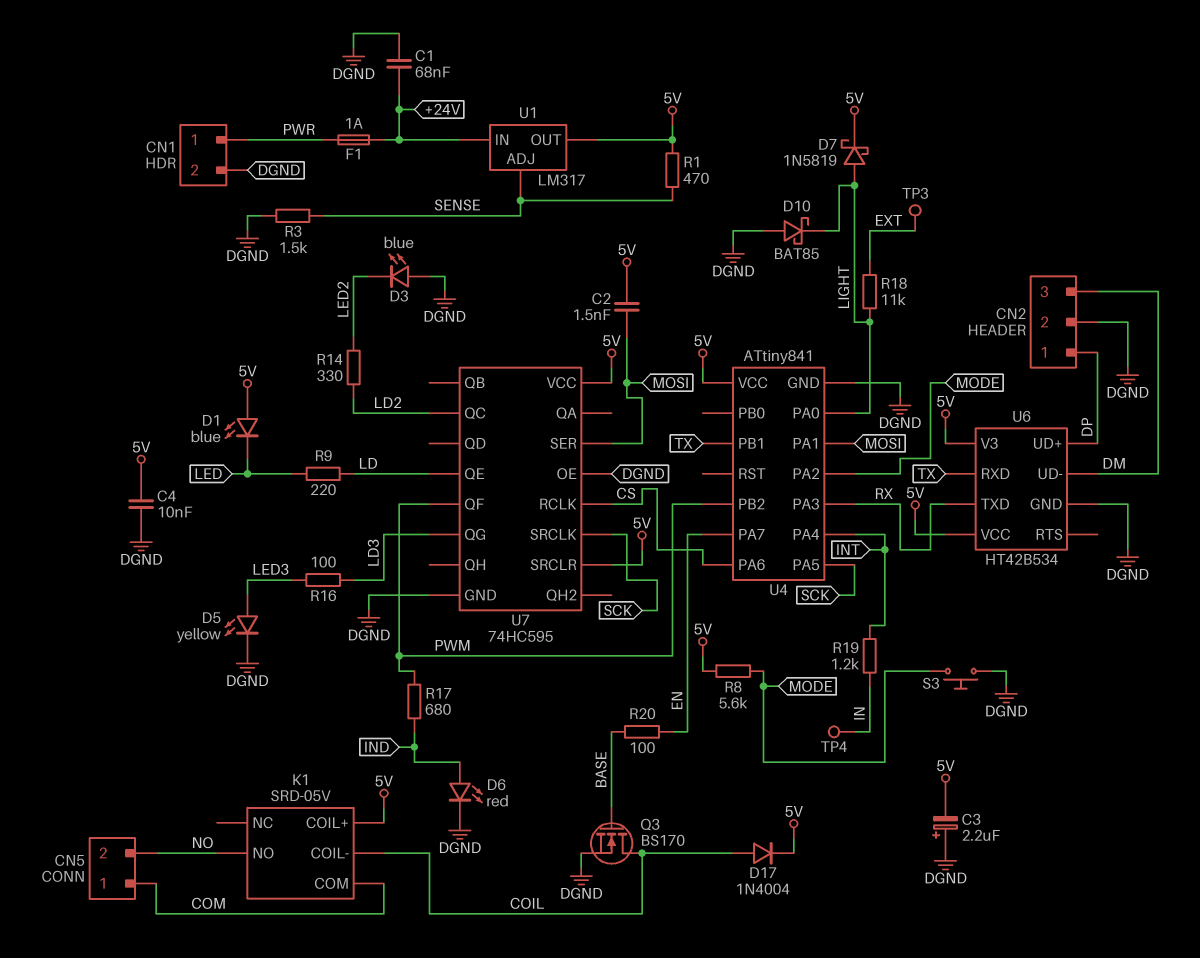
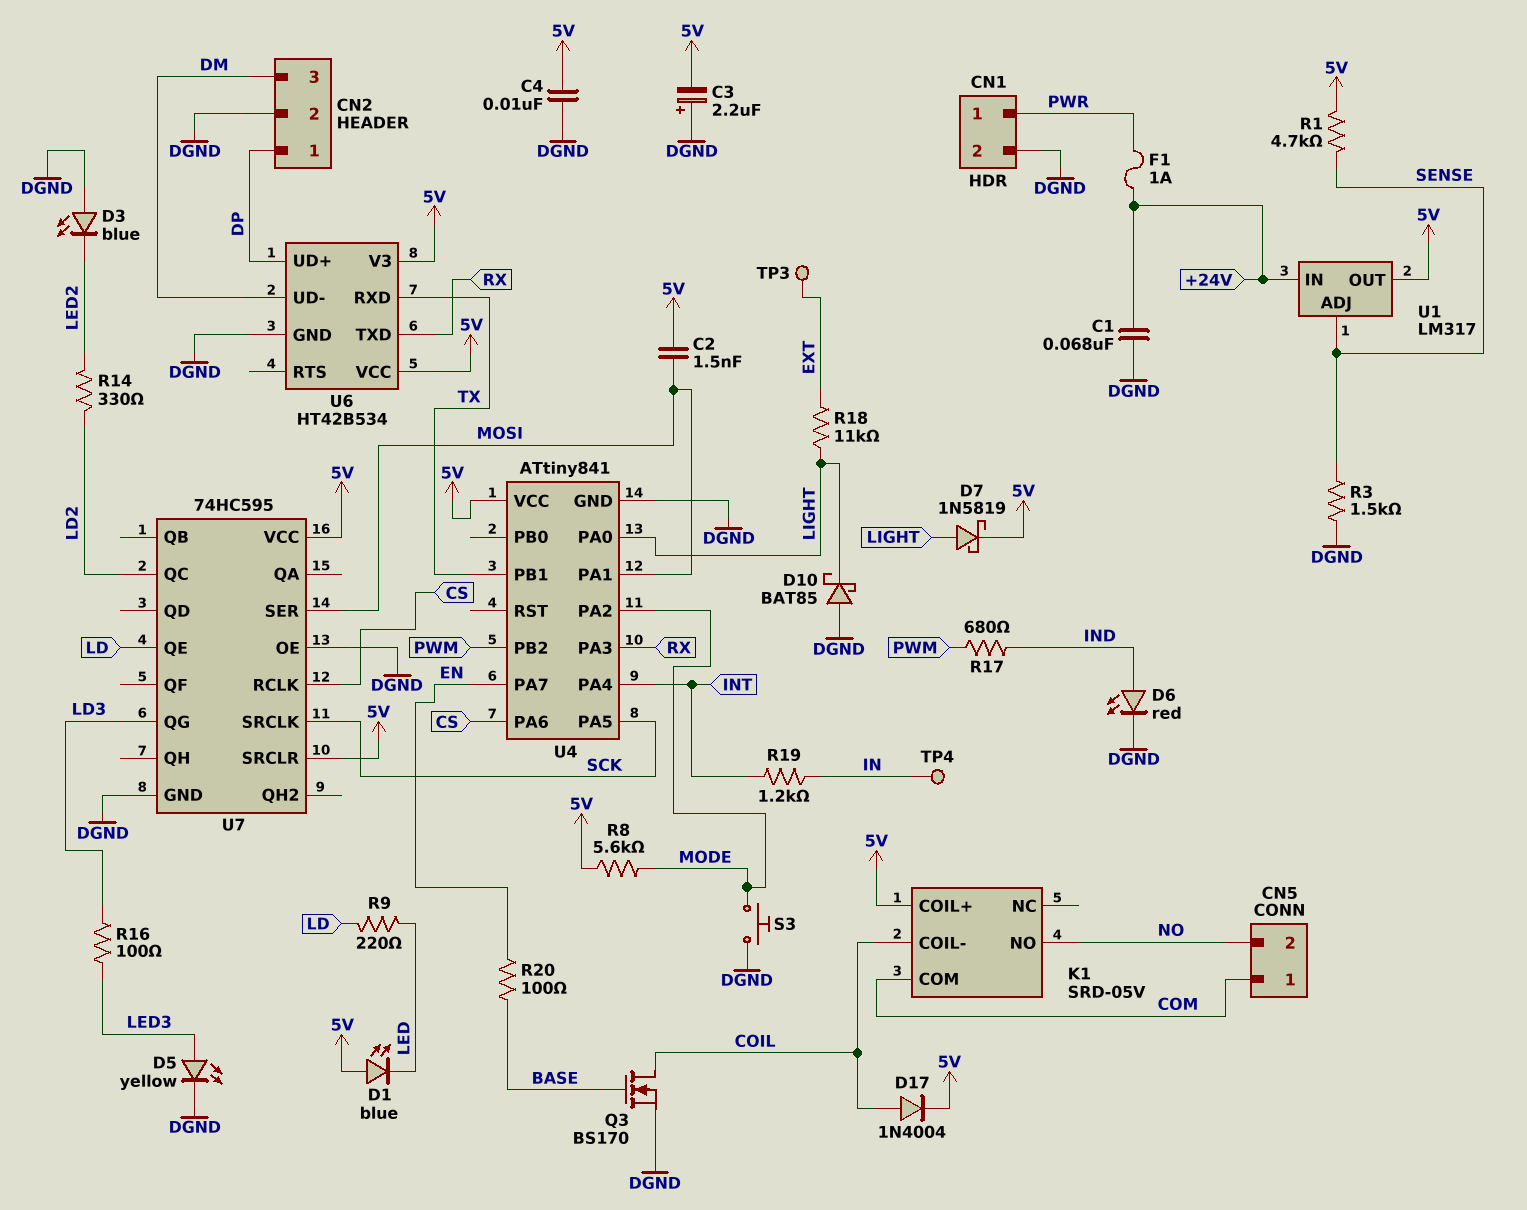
R1: 470 (5V, SENSE) -> 4.7k (5V, SENSE)
U7 pin QF: PWM -> none

